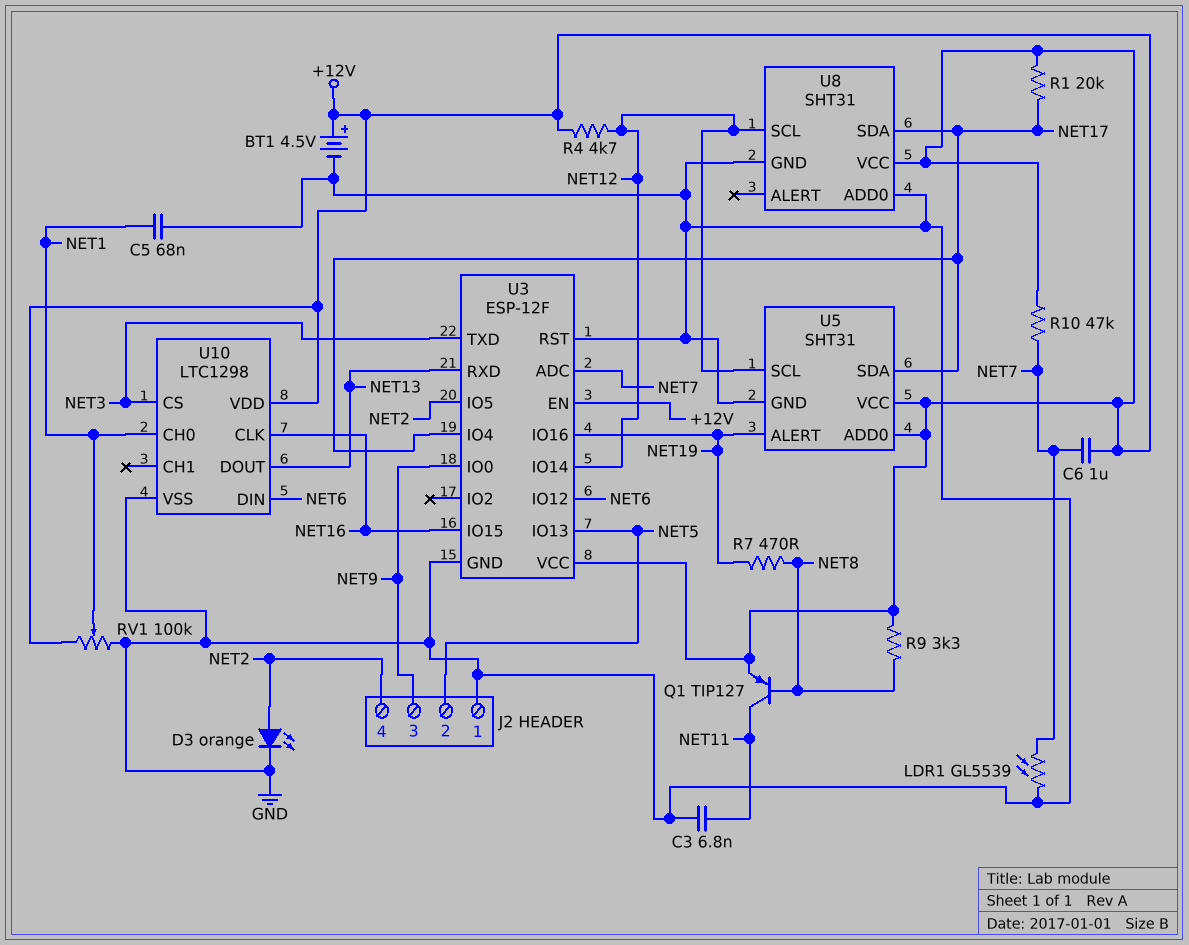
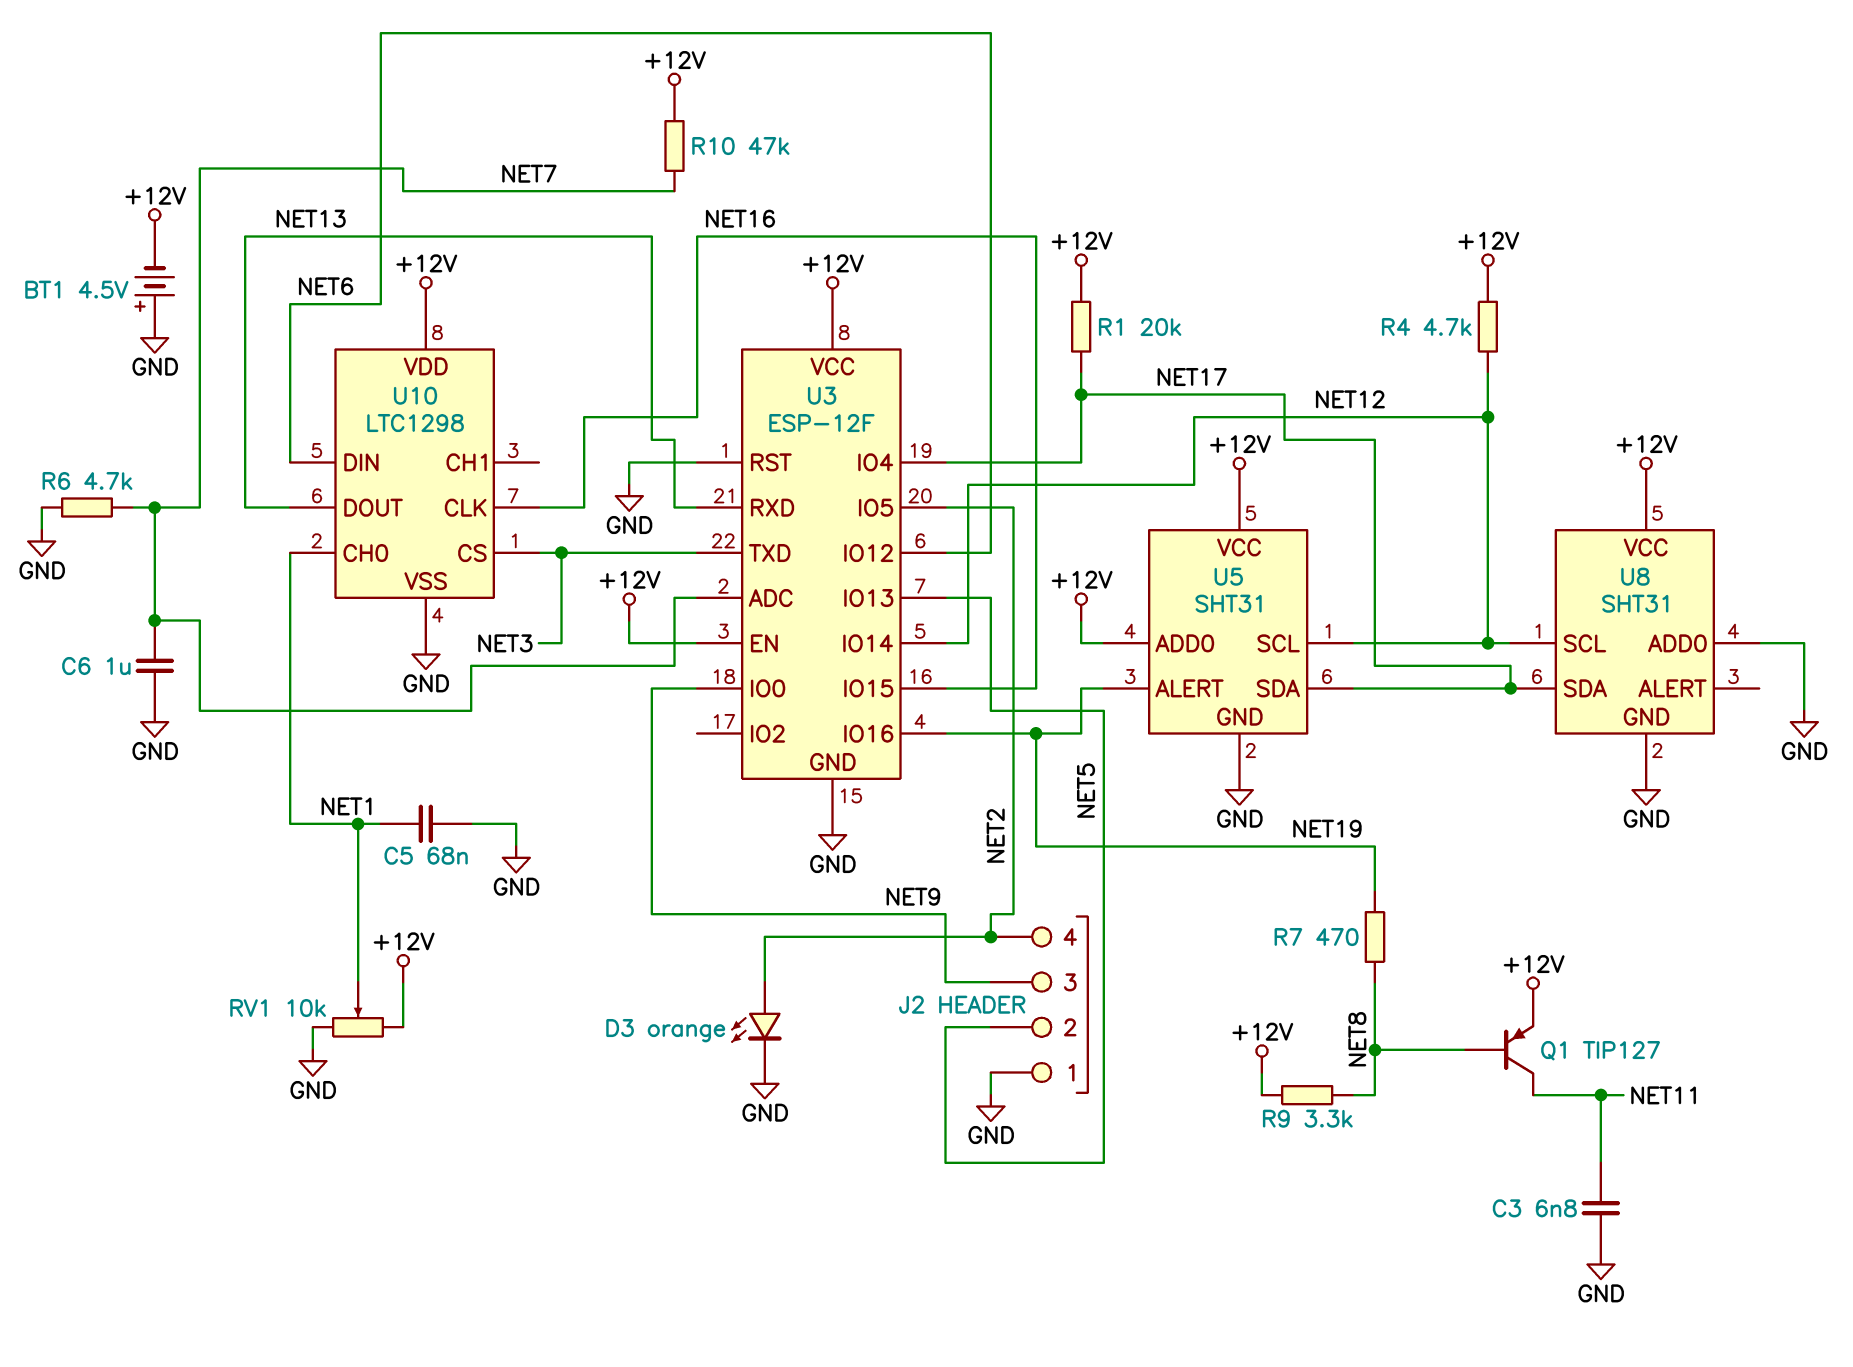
BT1: 4.5V (plus +12V, minus GND) -> 4.5V (plus GND, minus +12V)
C6: 1uF (+12V, NET7) -> 1uF (GND, NET7)
LDR1: GL5539 (GND, NET7) -> none
R6: none -> 4.7k (GND, NET7)
RV1: 100k (+12V, GND, wiper NET1) -> 10k (+12V, GND, wiper NET1)

